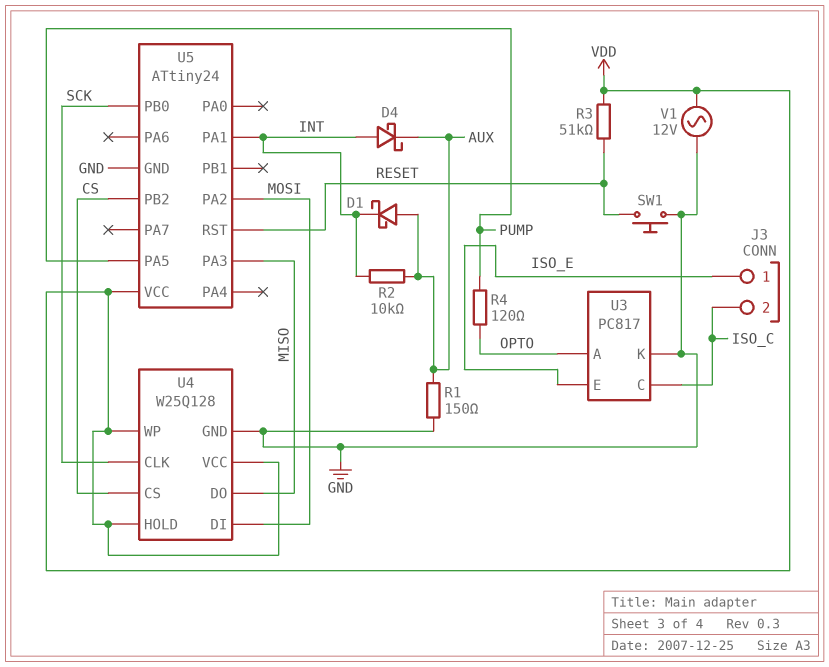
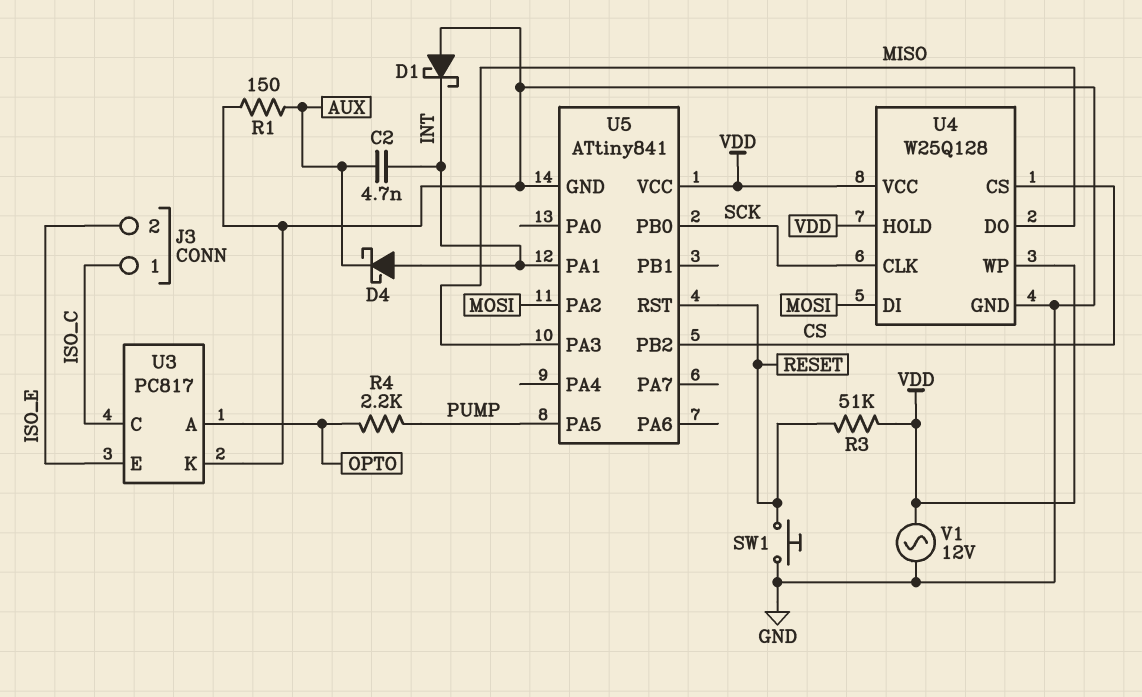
C2: none -> 4.7nF (AUX, INT)
D1: schottky (A AUX, K INT) -> schottky (A GND, K INT)
J3 pin 1: ISO_E -> ISO_C
J3 pin 2: ISO_C -> ISO_E
R2: 10k (AUX, INT) -> none
R4: 120 (OPTO, PUMP) -> 2.2k (OPTO, PUMP)
U5: ATtiny24 -> ATtiny841

